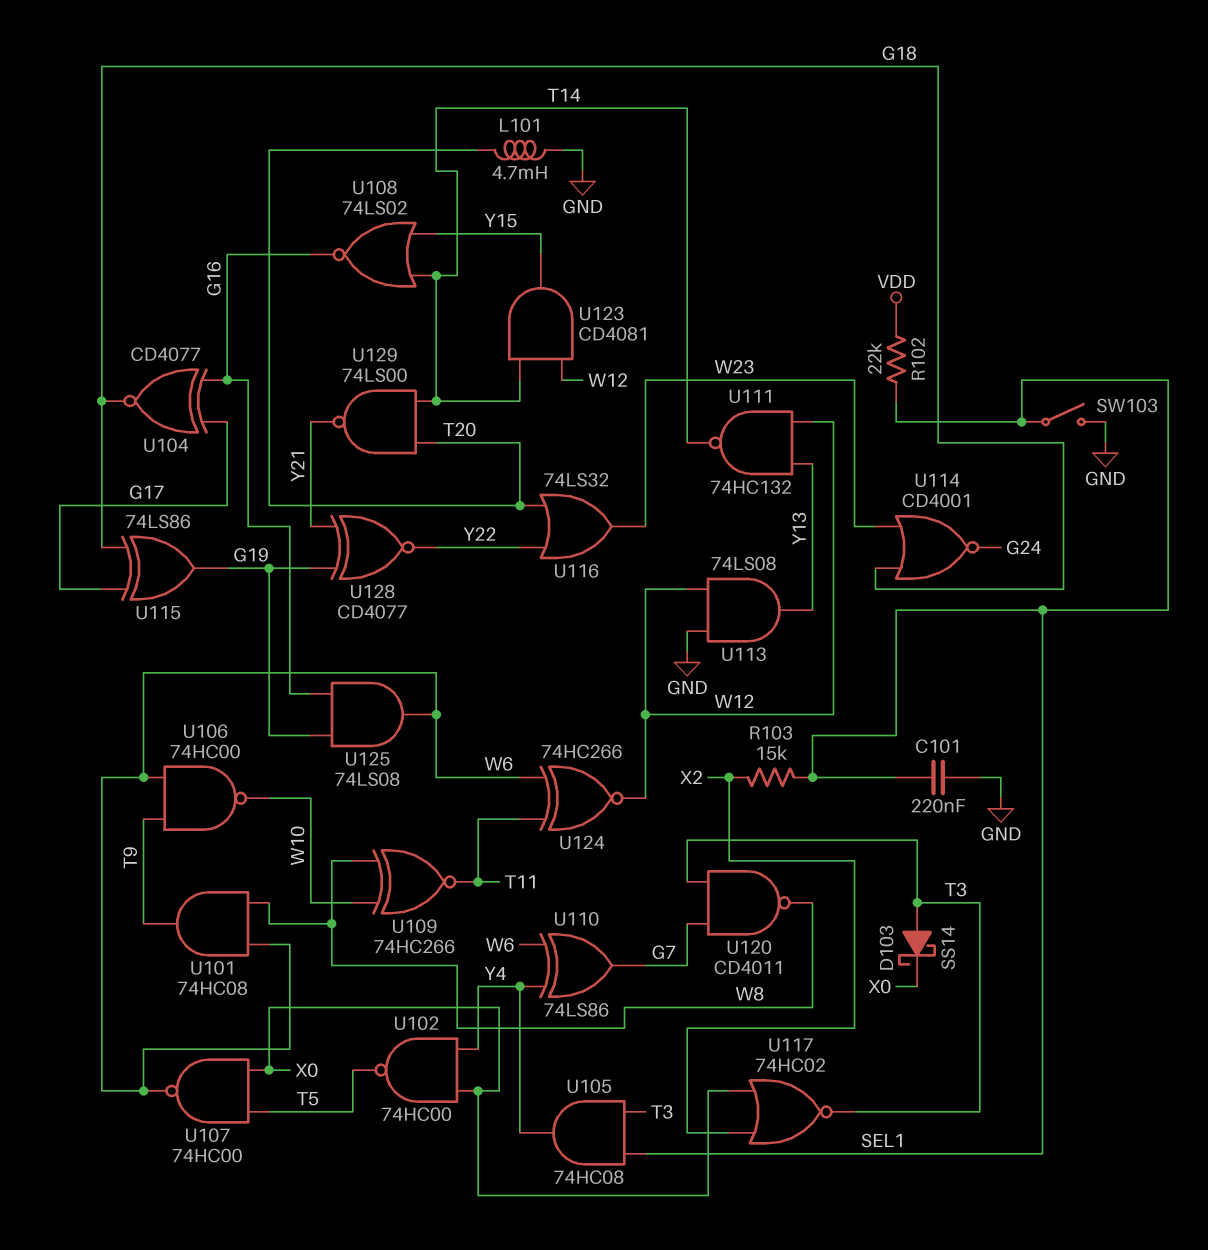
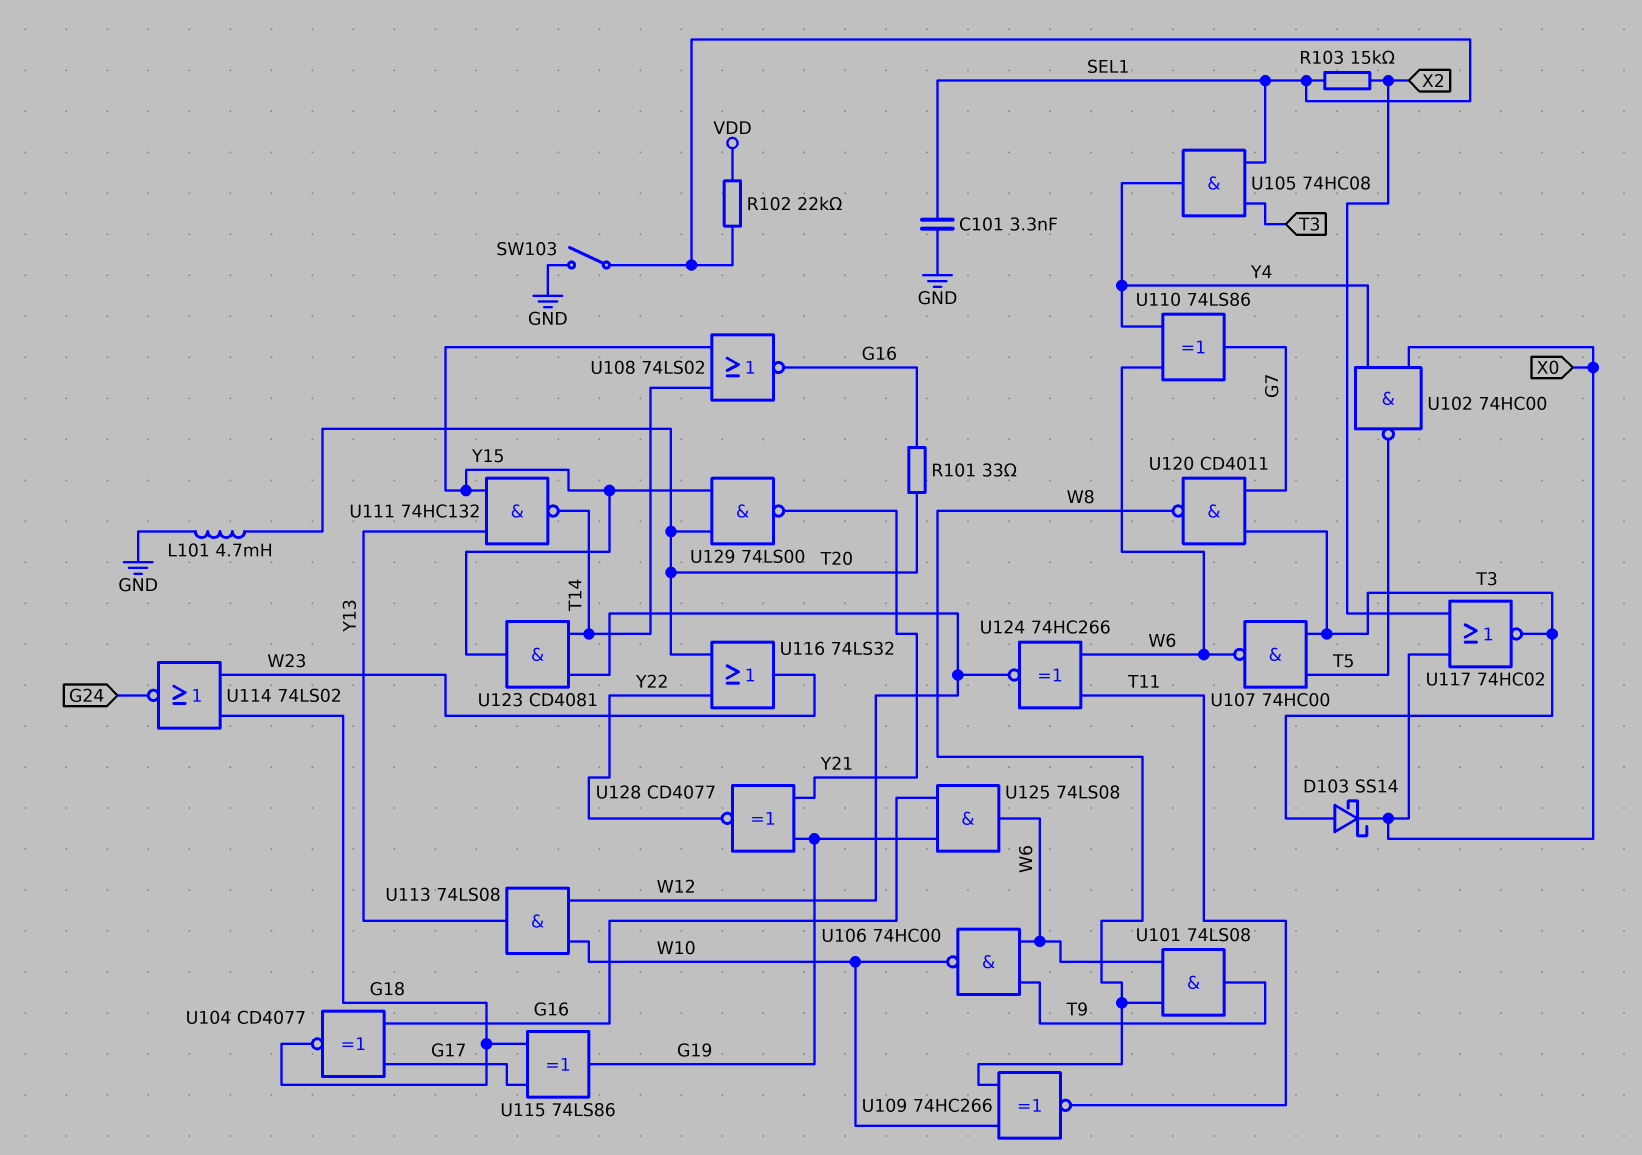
C101: 220nF (GND, SEL1) -> 3.3nF (GND, SEL1)
R101: none -> 33 (G16, T20)
U101: AND 74HC08 (in W6, in W8, out T9) -> AND 74LS08 (in W6, in W8, out T9)
U107: NAND 74HC00 (in T5, in X0, out W6) -> NAND 74HC00 (in T3, in T5, out W6)
U111: NAND 74HC132 (in W12, in Y13, out T14) -> NAND 74HC132 (in Y13, in Y15, out T14)
U113: AND 74LS08 (in GND, in W12, out Y13) -> AND 74LS08 (in W10, in W12, out Y13)
U114: NOR CD4001 (in G18, in W23, out G24) -> NOR 74LS02 (in G18, in W23, out G24)
U129: NAND 74LS00 (in T14, in T20, out Y21) -> NAND 74LS00 (in T20, in Y15, out Y21)

